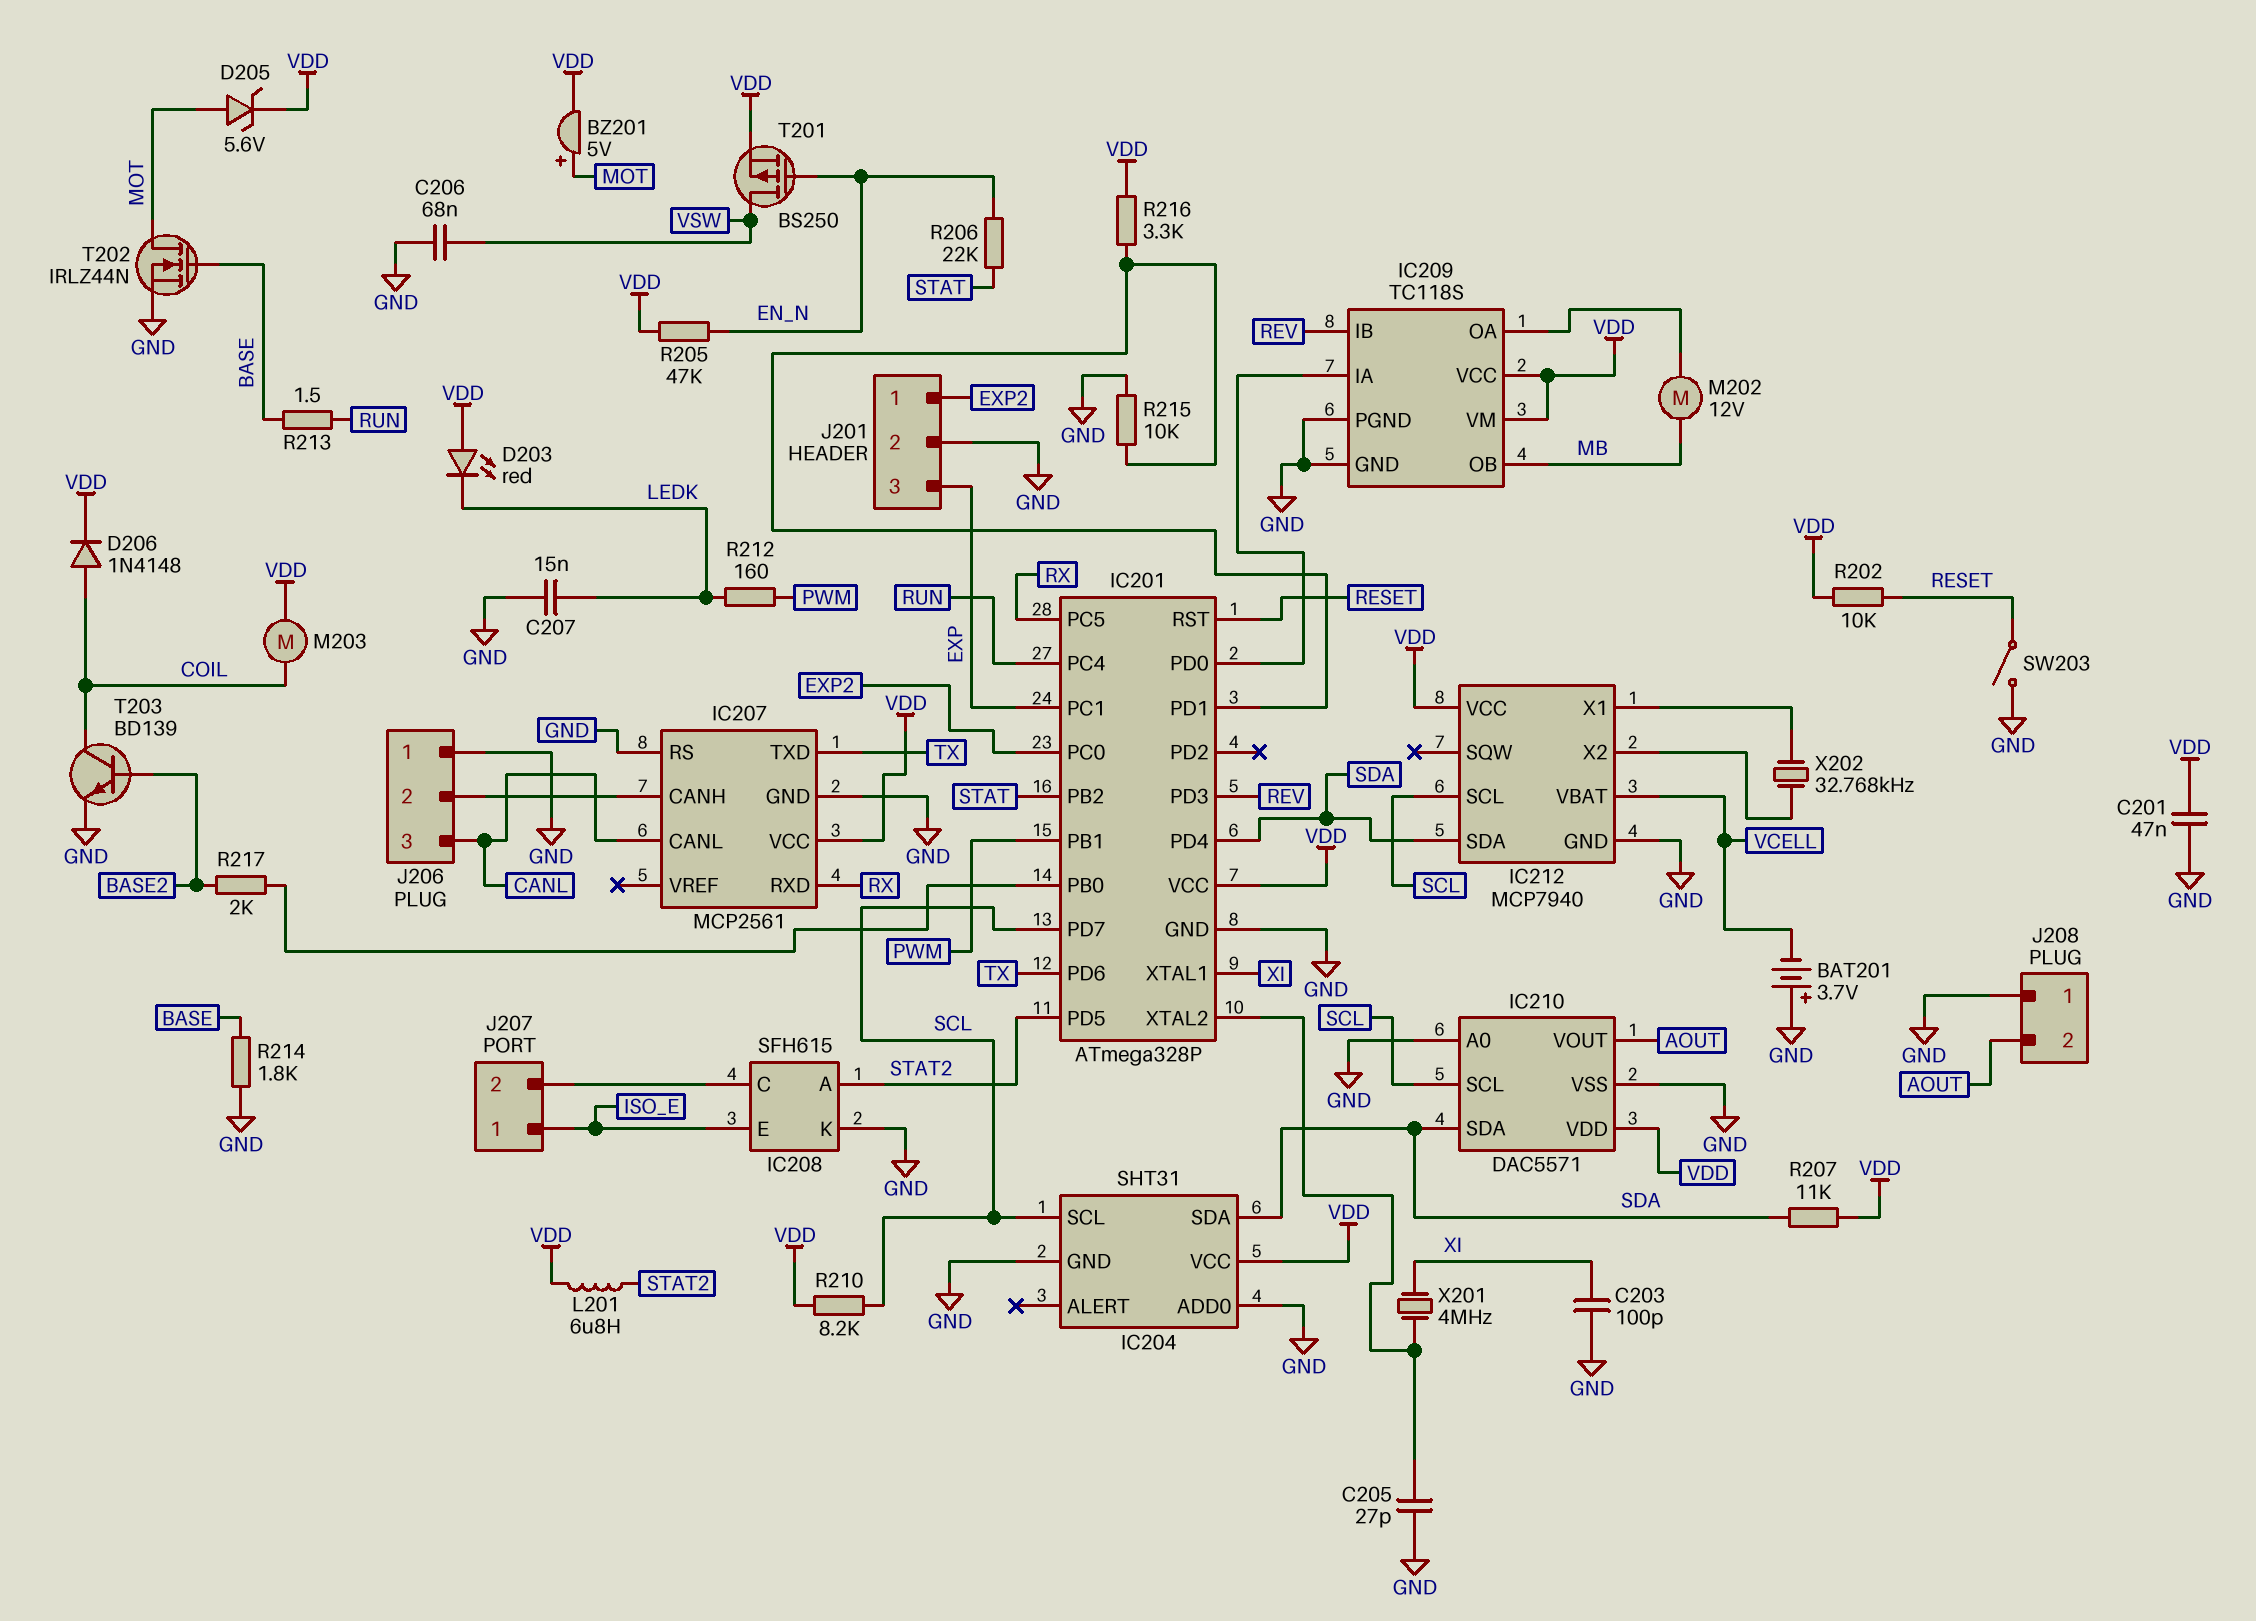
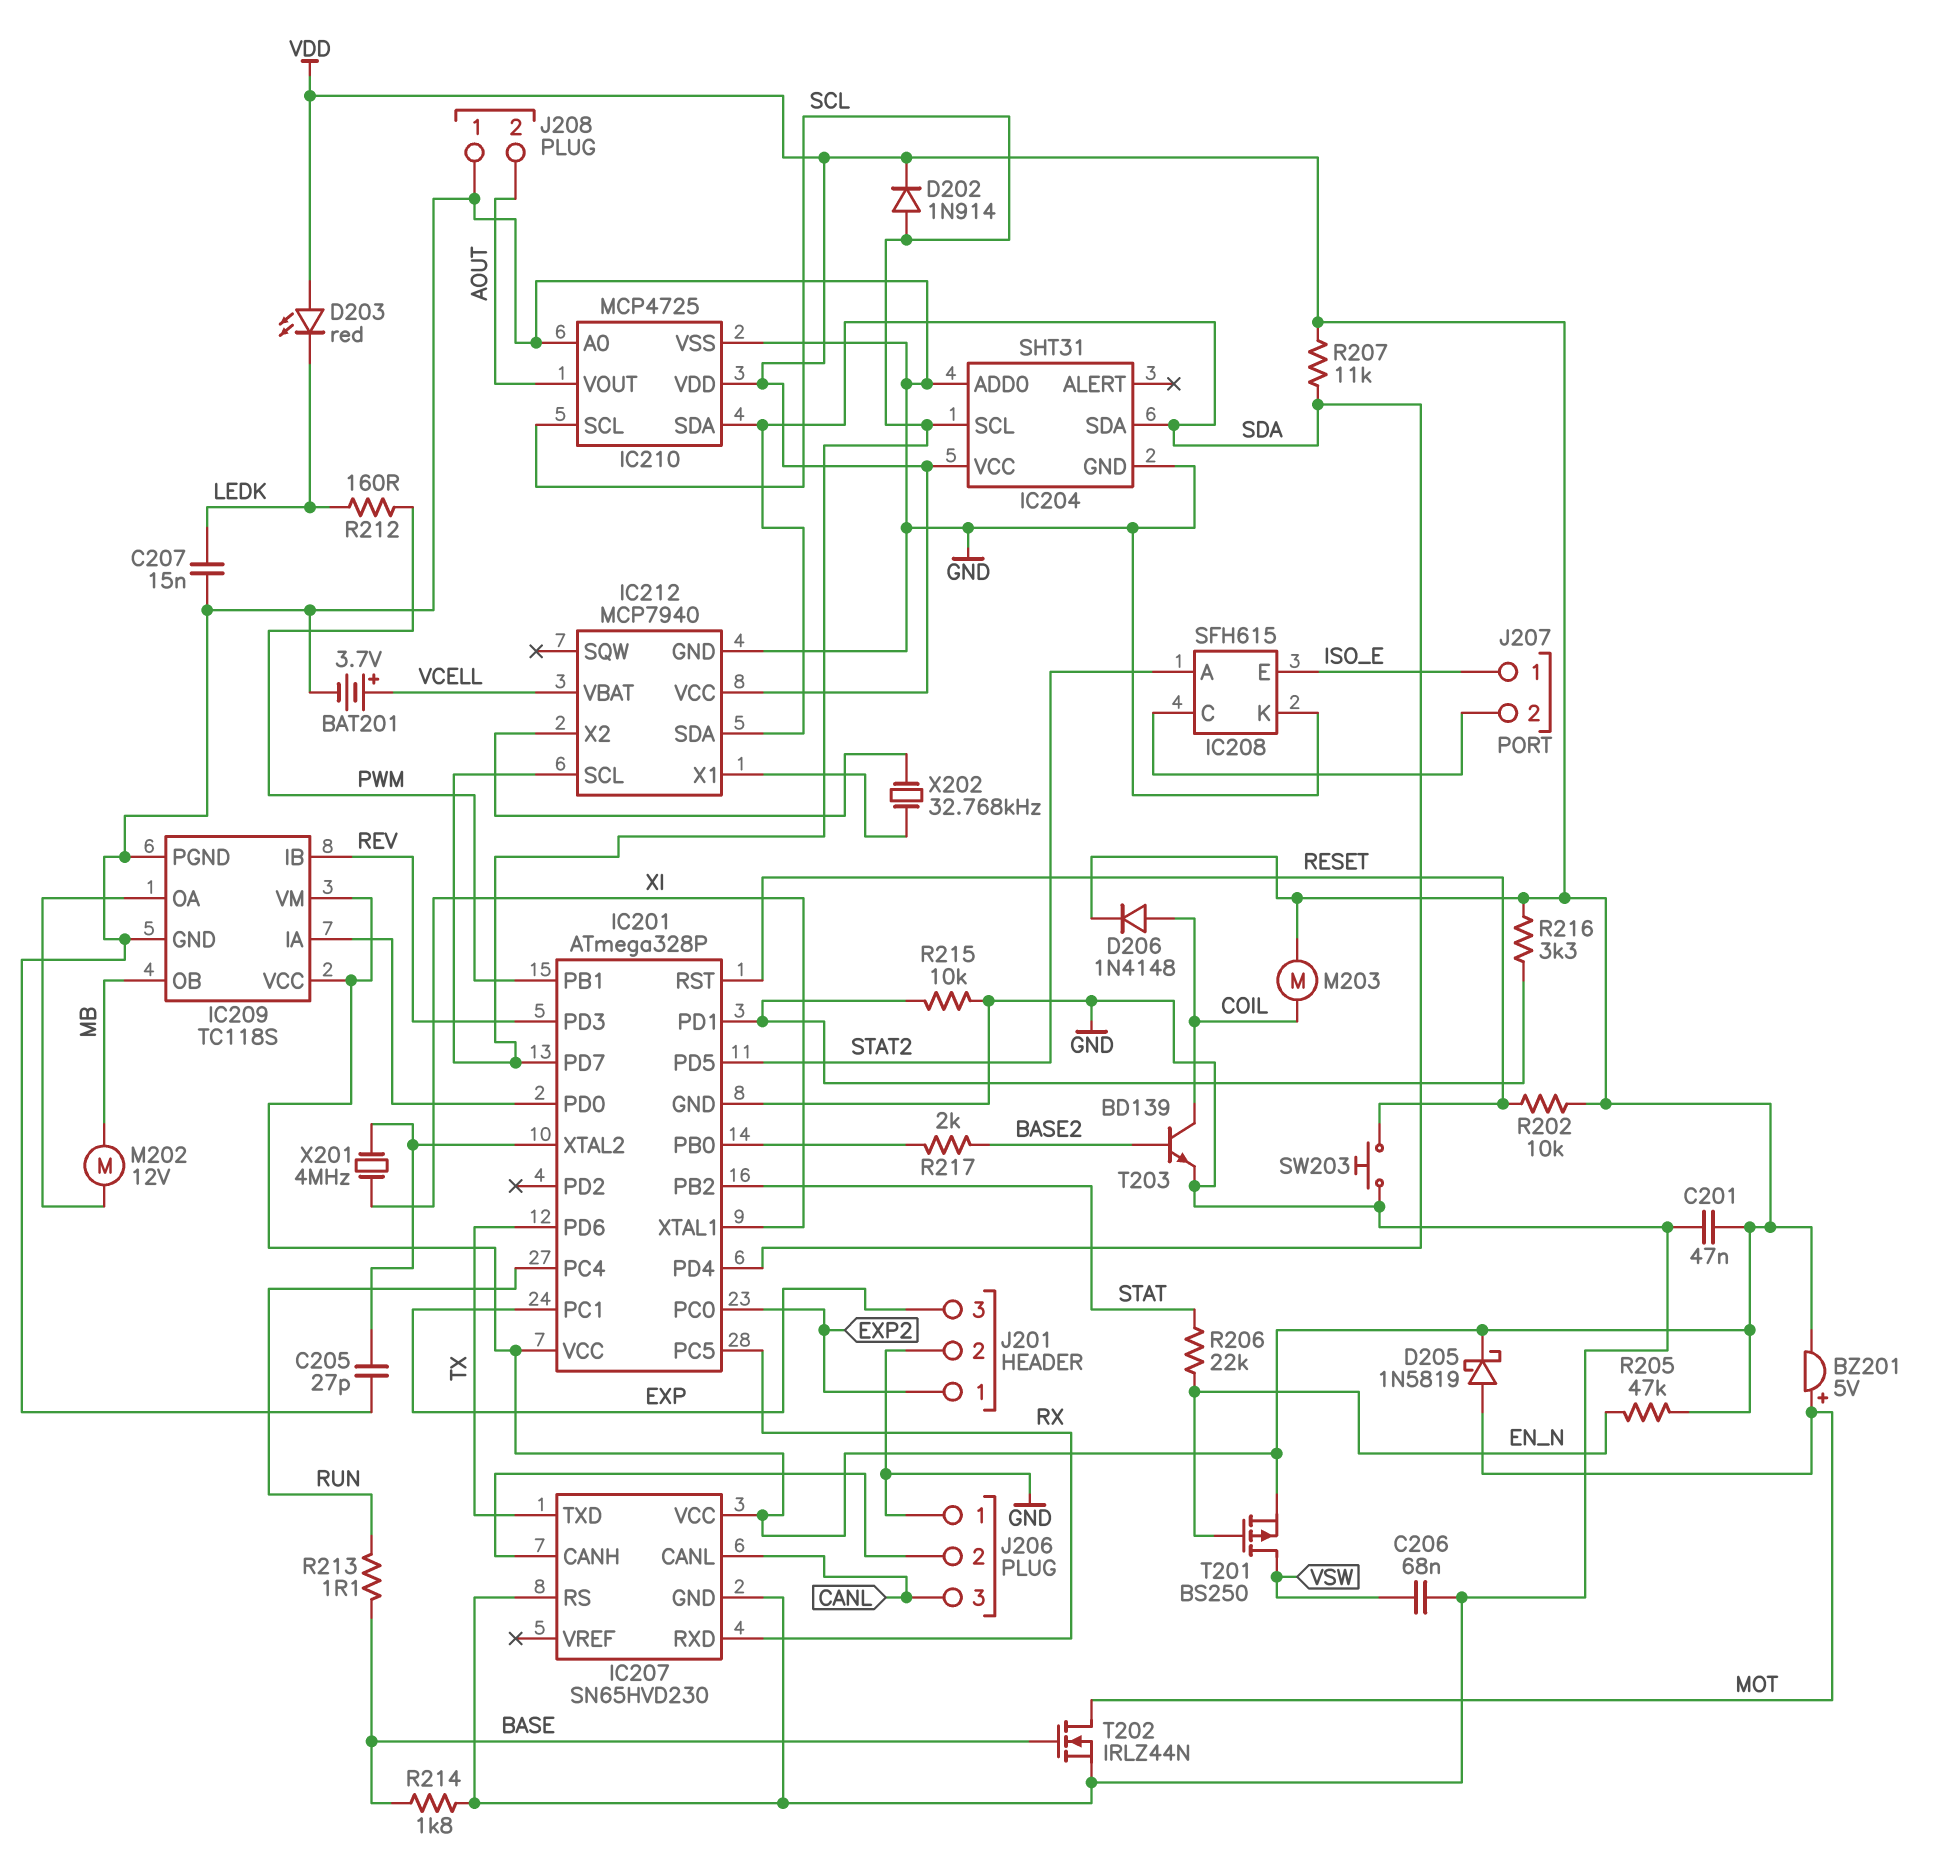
BAT201: 3.7V (plus GND, minus VCELL) -> 3.7V (plus VCELL, minus GND)
C203: 100pF (GND, XI) -> none
D202: none -> diode 1N914 (A SCL, K VDD)
D205: zener 5.6V (A MOT, K VDD) -> schottky 1N5819 (A MOT, K VDD)
IC207: MCP2561 -> SN65HVD230
IC210: DAC5571 -> MCP4725
L201: 6.8uH (STAT2, VDD) -> none
R210: 8.2k (SCL, VDD) -> none
R213: 1.5 (BASE, RUN) -> 1.1 (BASE, RUN)
SW203: switch (GND, RESET) -> button (GND, RESET)

